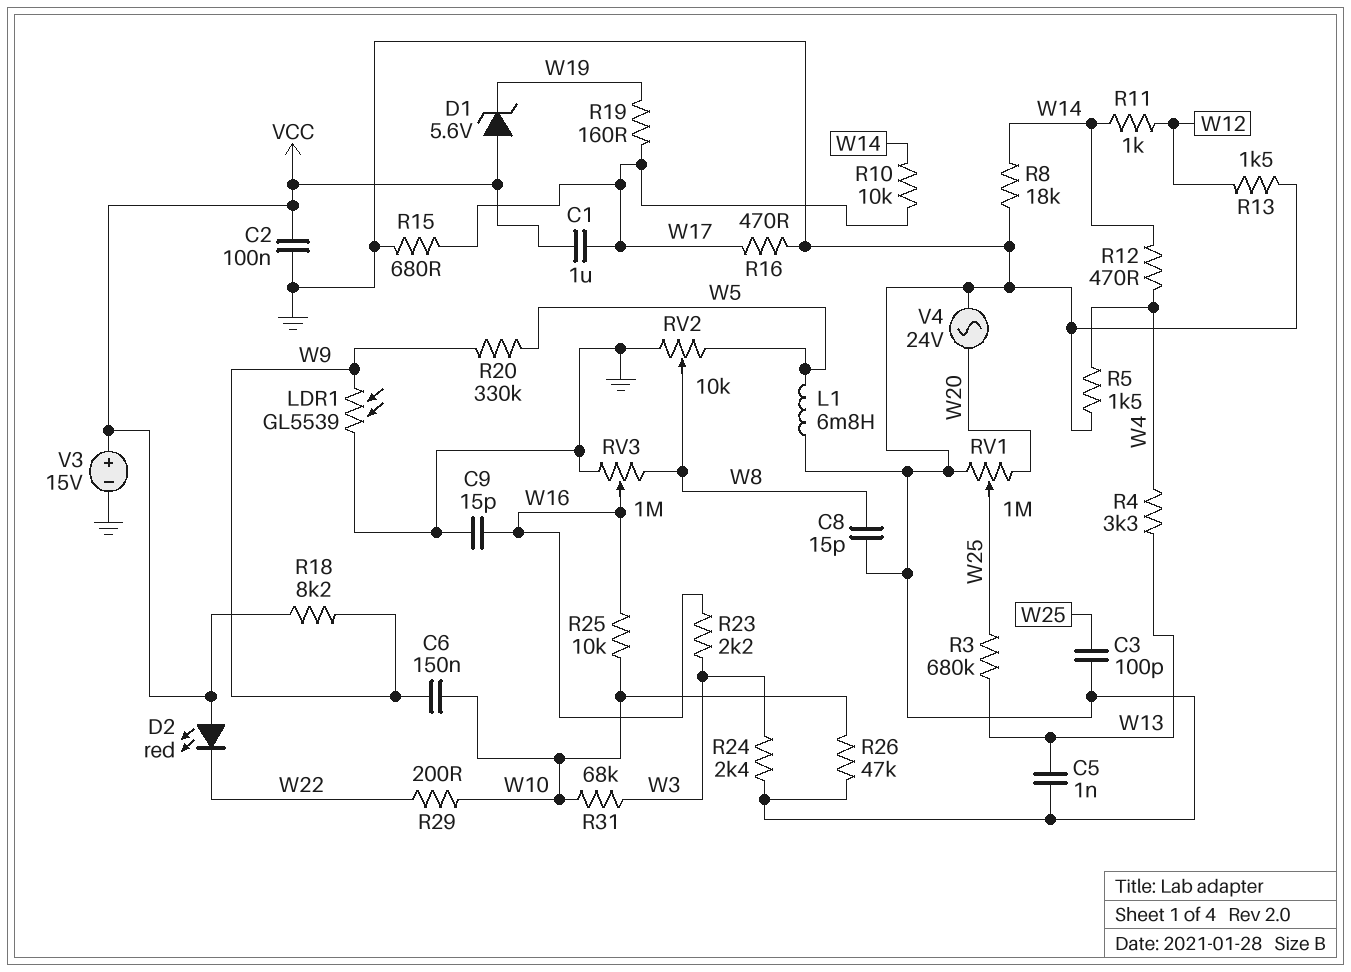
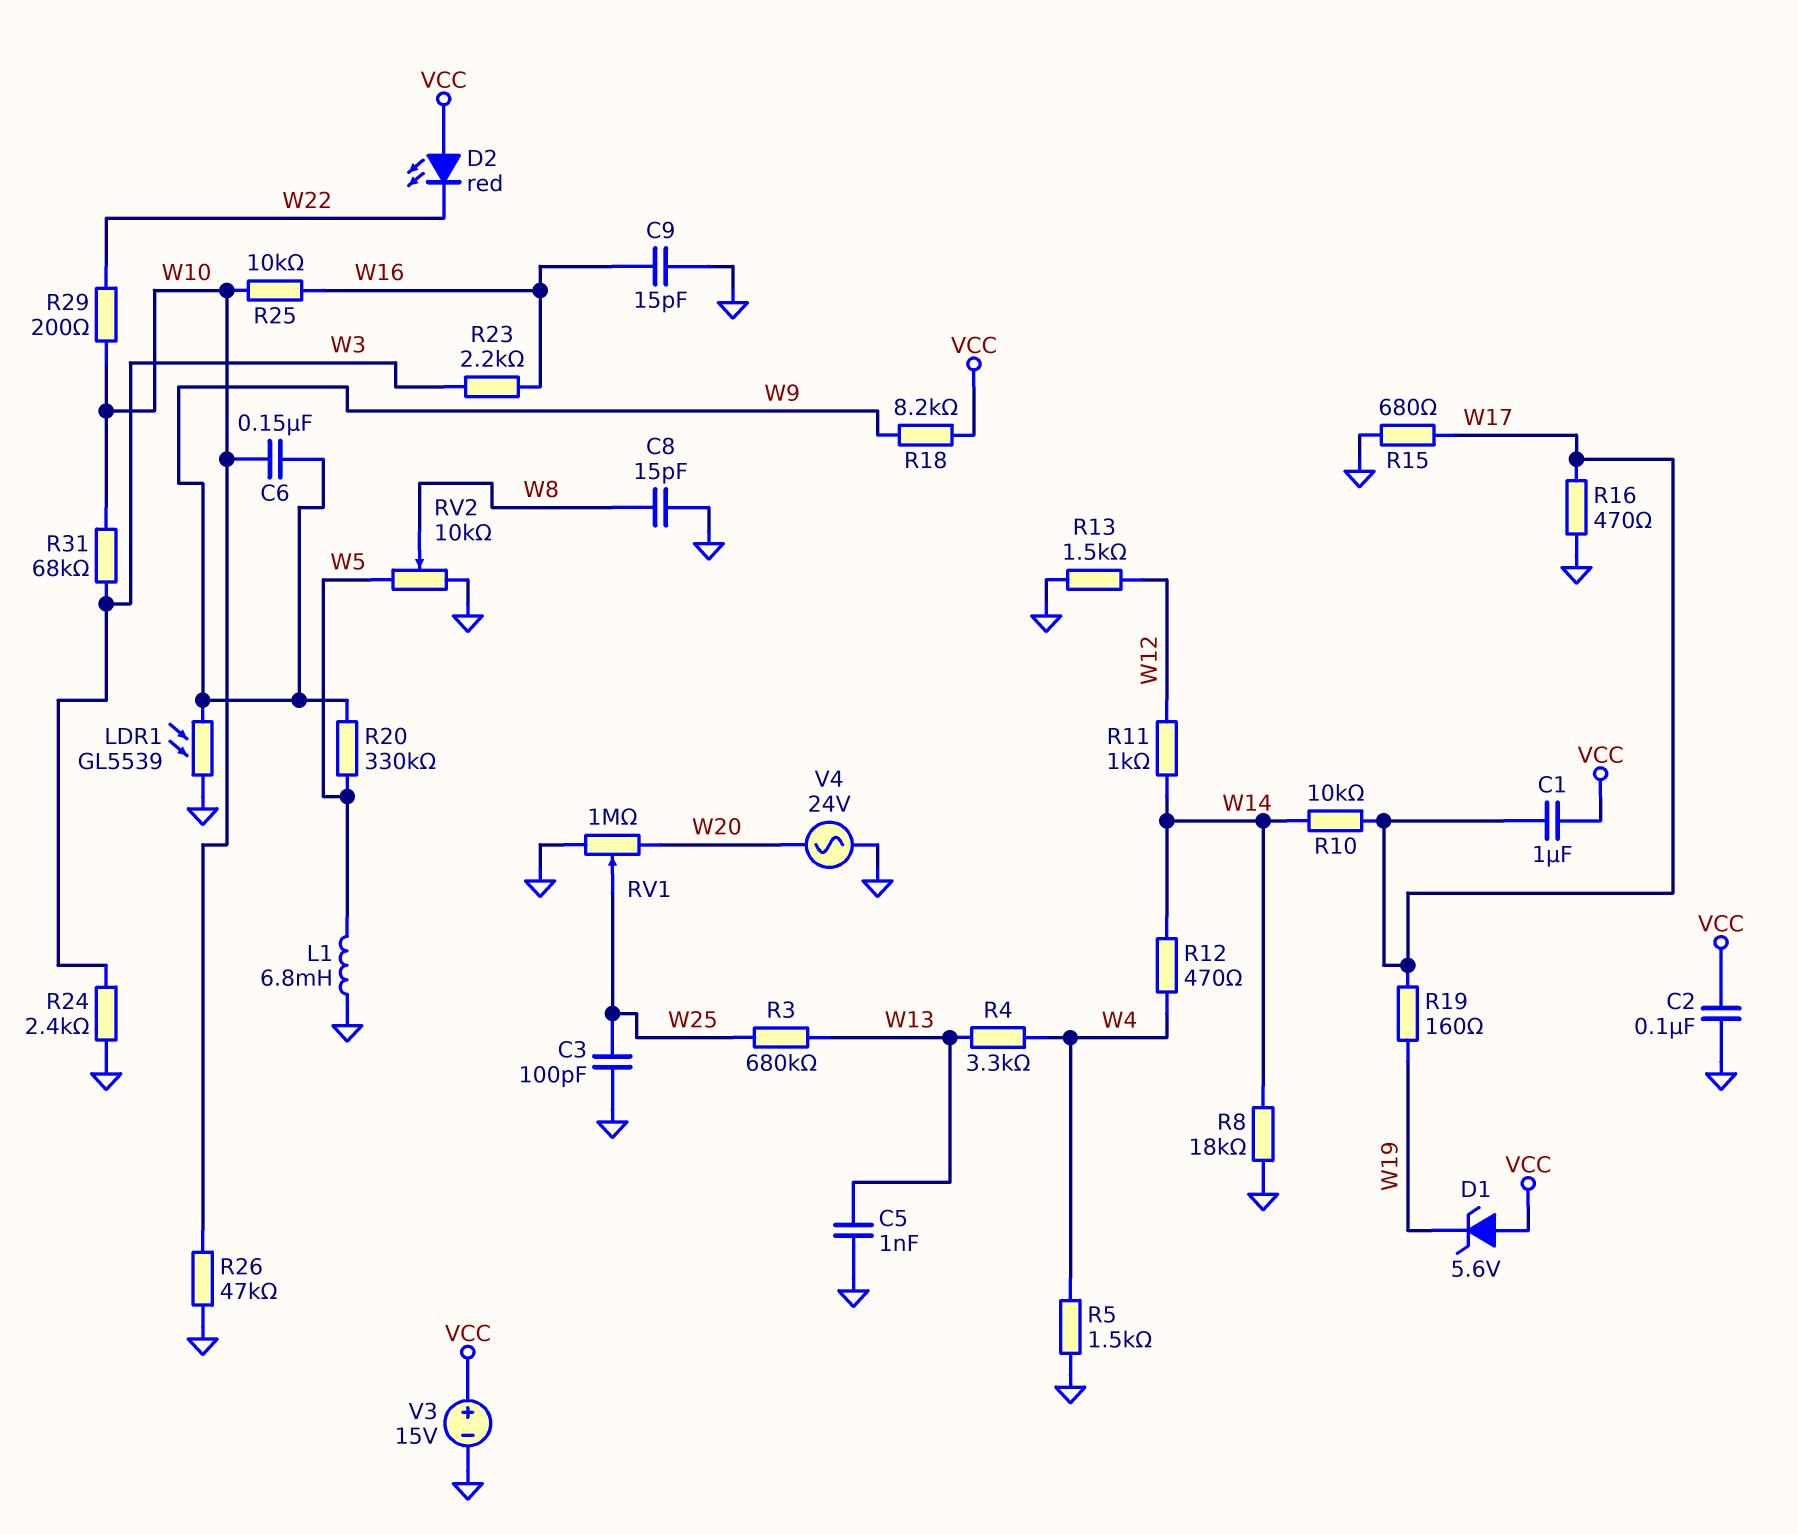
RV3: 1M (GND, W8, wiper W16) -> none

